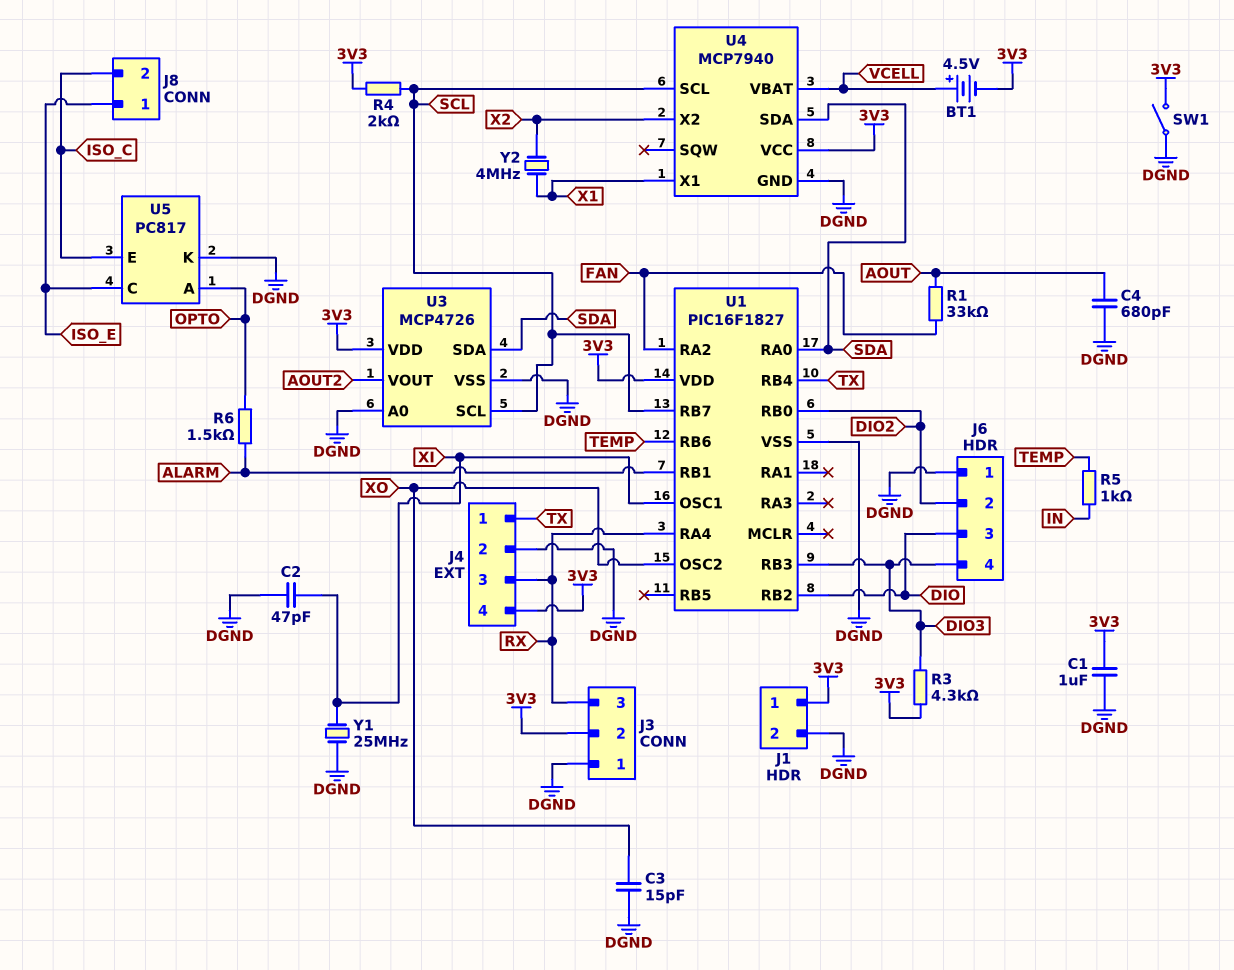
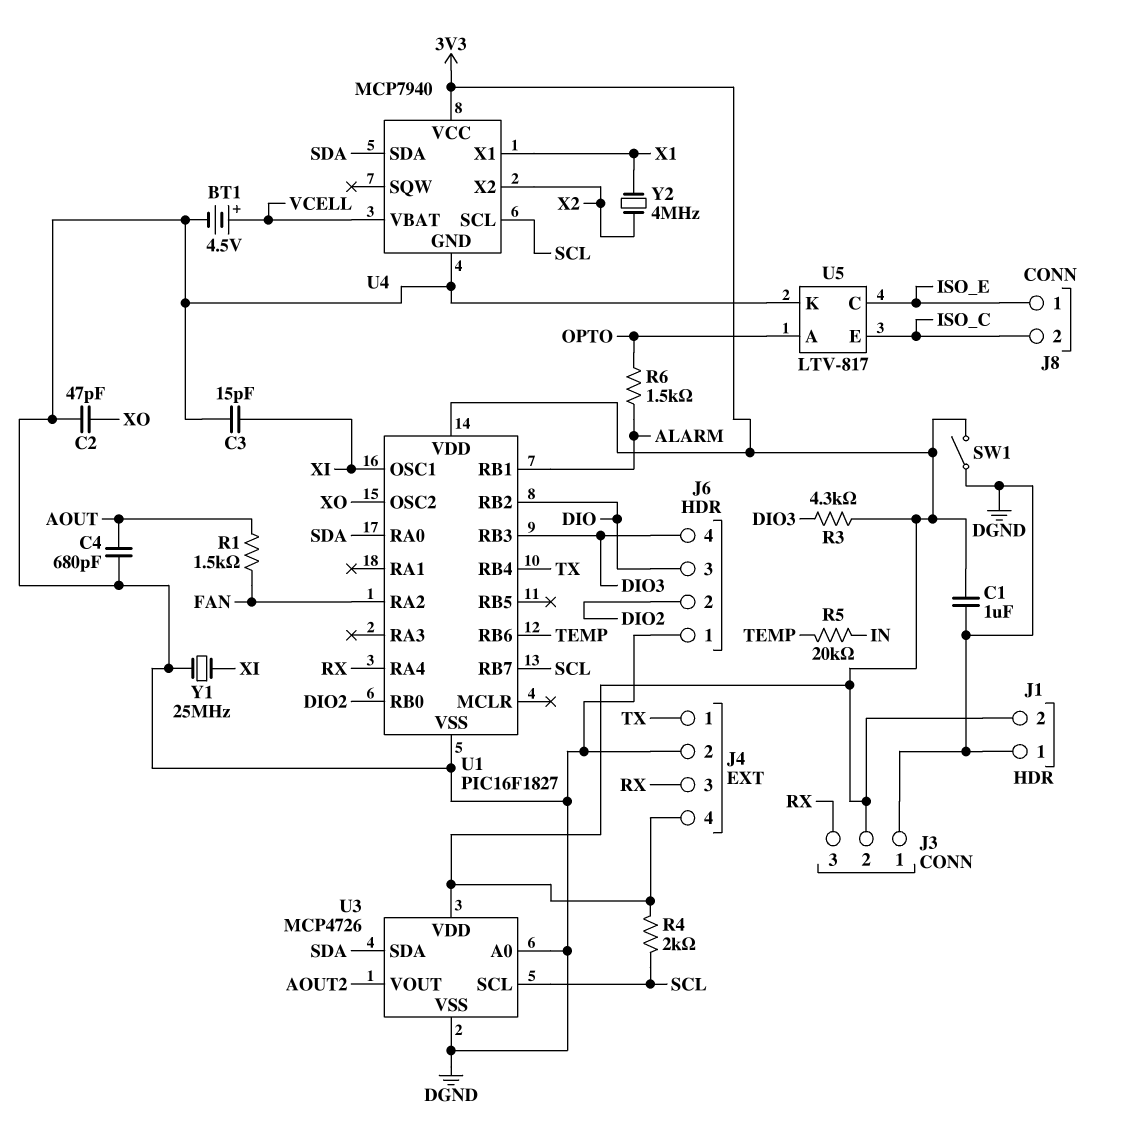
BT1: 4.5V (plus VCELL, minus 3V3) -> 4.5V (plus VCELL, minus DGND)
C2: 47pF (DGND, XI) -> 47pF (DGND, XO)
C3: 15pF (DGND, XO) -> 15pF (DGND, XI)
J1 pin 1: 3V3 -> DGND
J1 pin 2: DGND -> 3V3
R1: 33k (AOUT, FAN) -> 1.5k (AOUT, FAN)
R5: 1k (IN, TEMP) -> 20k (IN, TEMP)
U5: PC817 -> LTV-817

